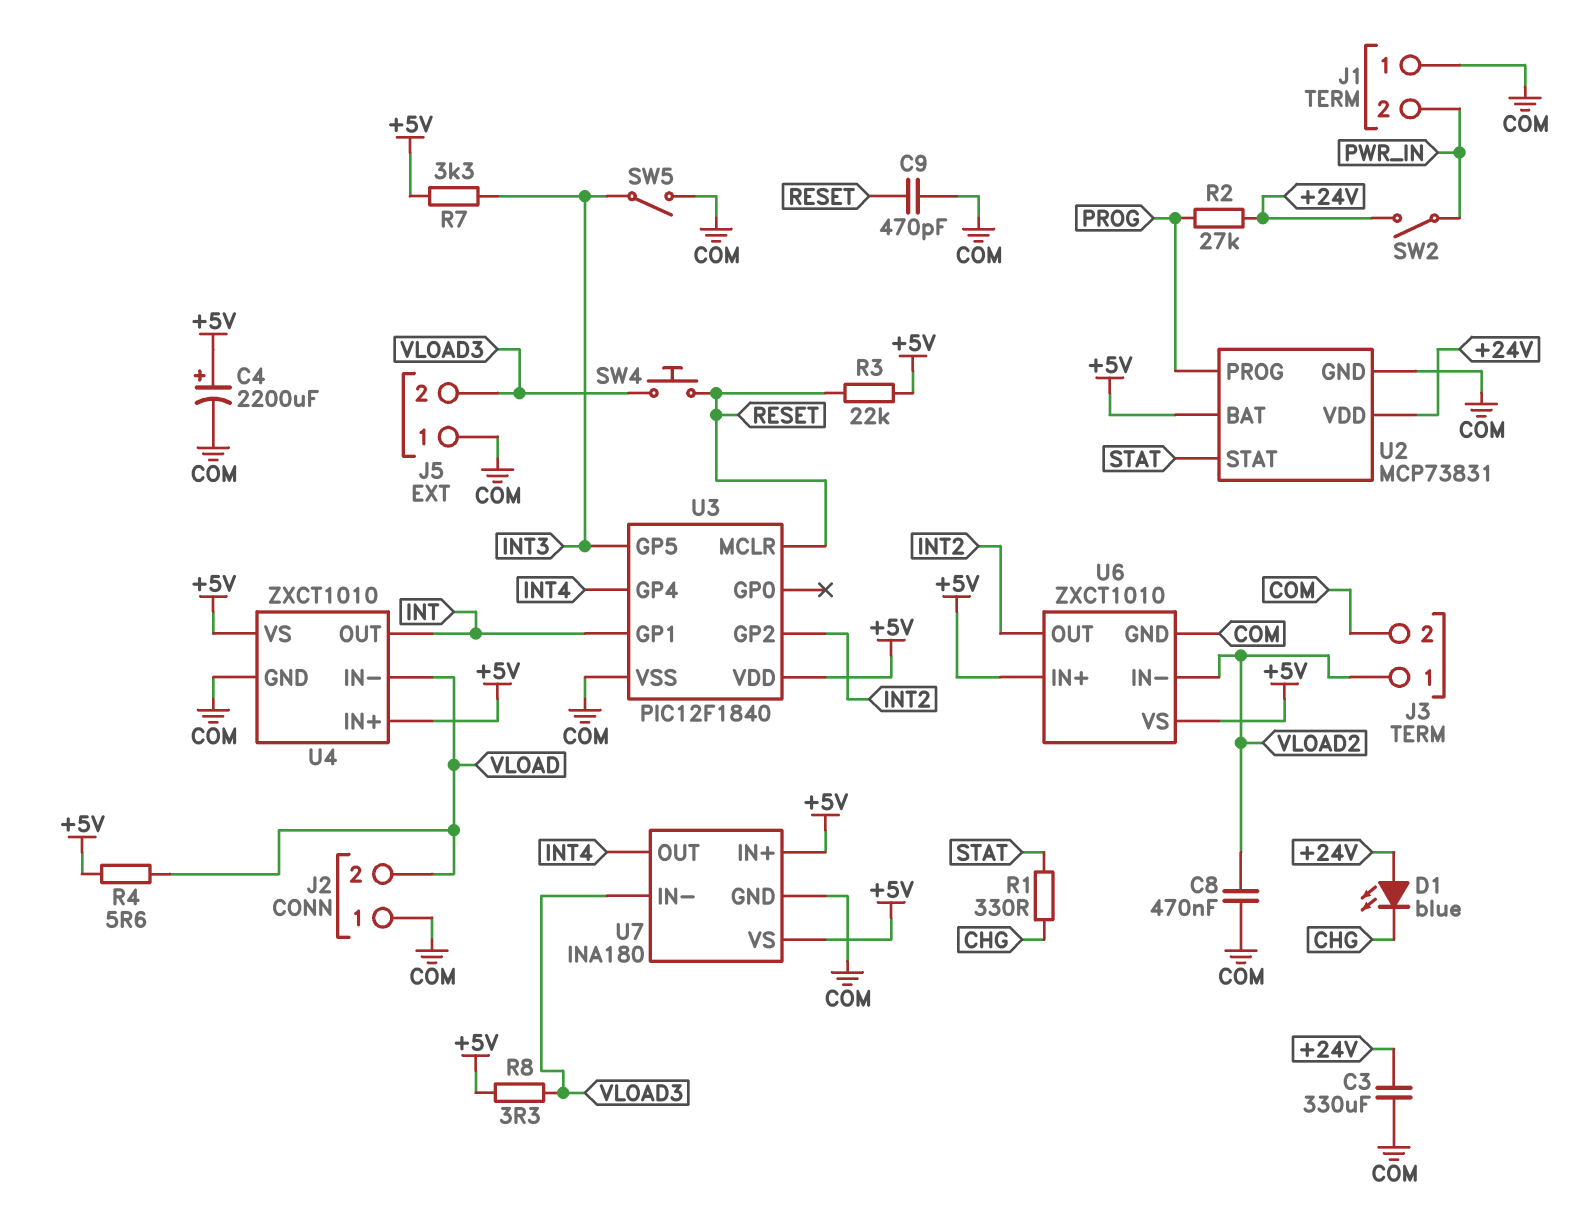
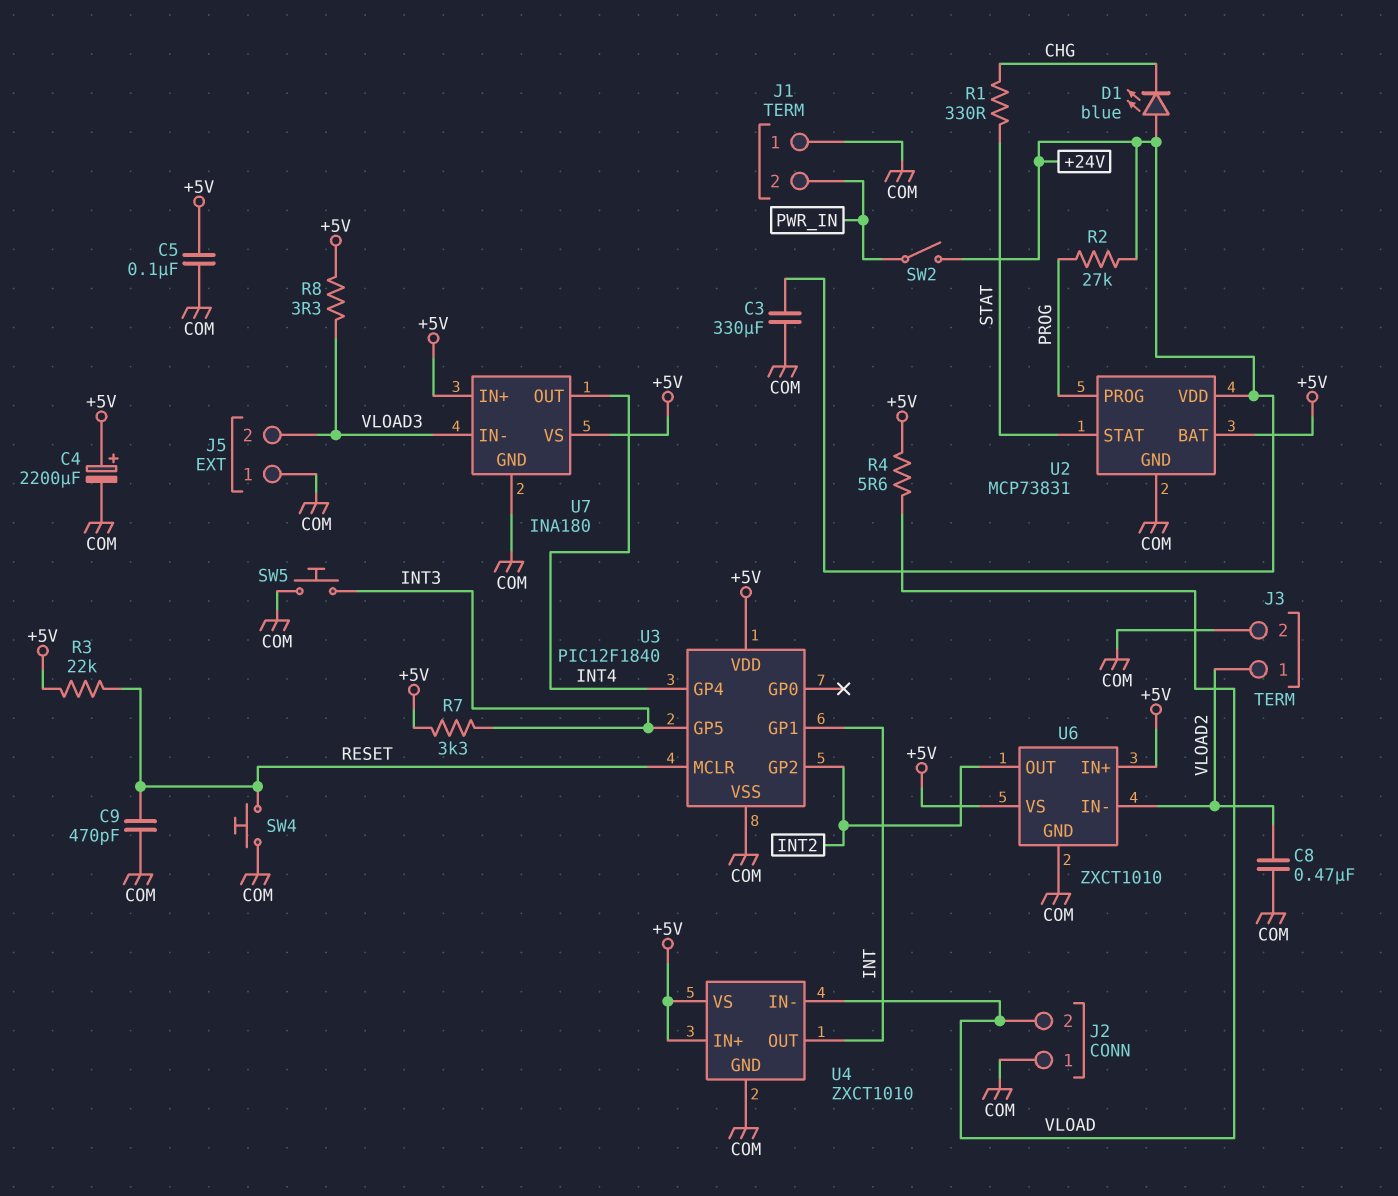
C5: none -> 100nF (+5V, COM)
SW4: button (RESET, VLOAD3) -> button (COM, RESET)
SW5: switch (COM, INT3) -> button (COM, INT3)

